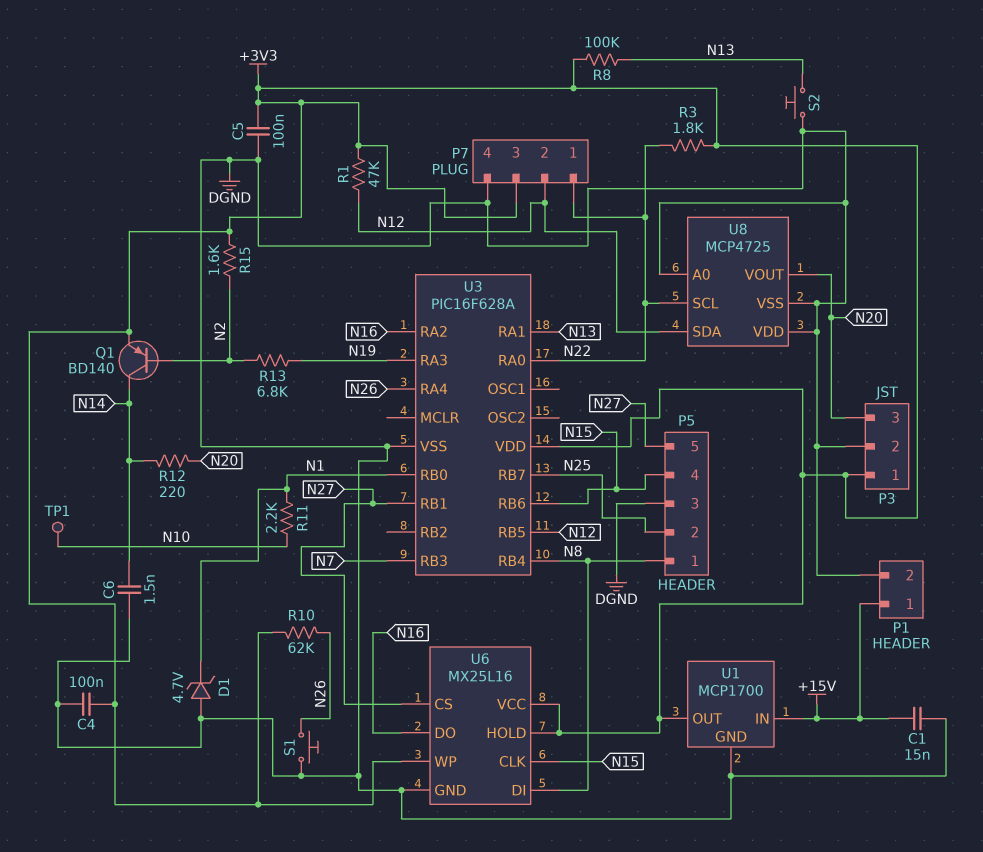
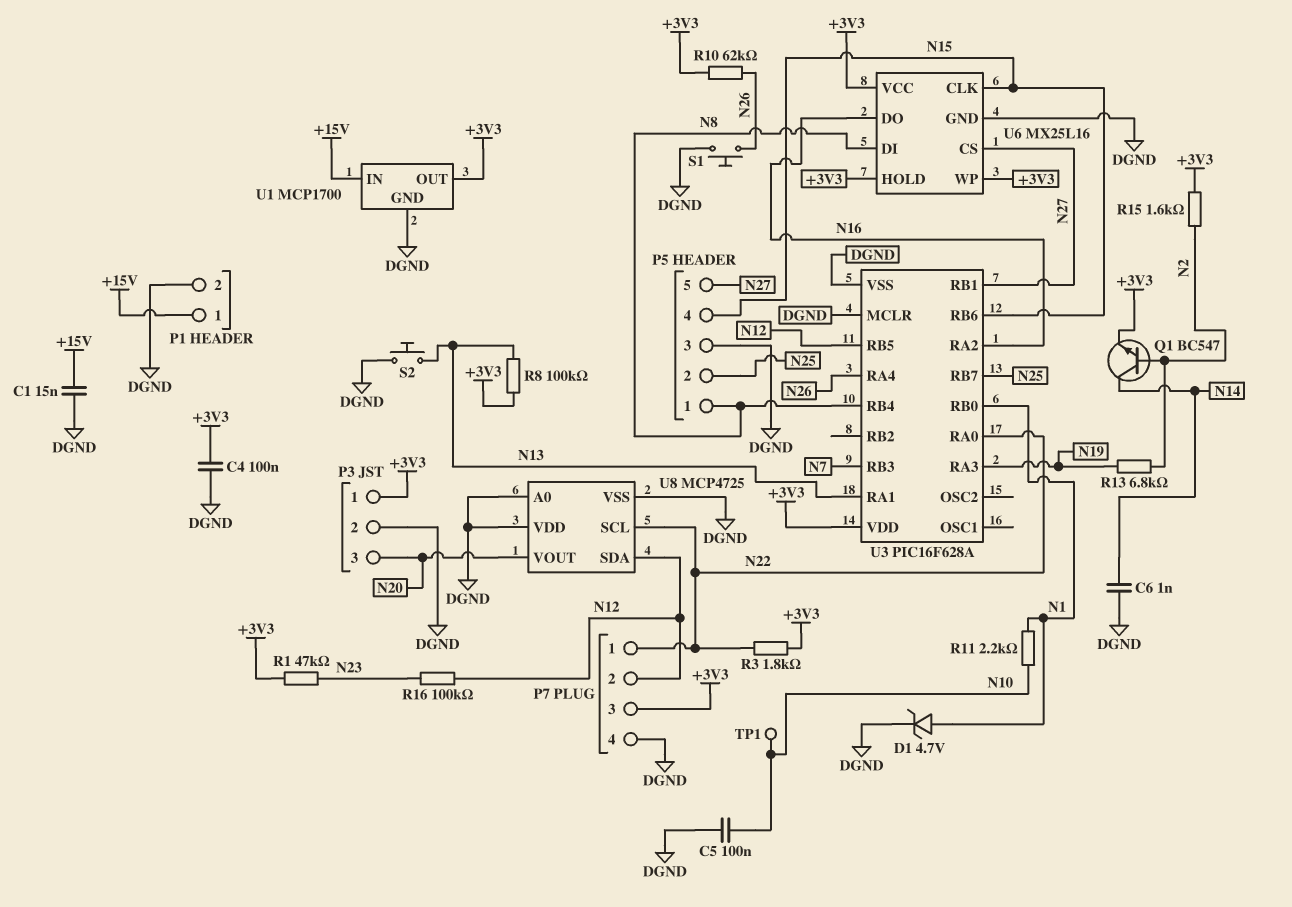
C5: 100nF (+3V3, DGND) -> 100nF (DGND, N10)
C6: 1.5nF (DGND, N14) -> 1nF (DGND, N14)
D1: zener 4.7V (A DGND, K N1) -> zener 4.7V (A N1, K DGND)
Q1: PNP BD140 (B N2, C N14, E +3V3) -> NPN BC547 (B N2, C N14, E +3V3)
R1: 47k (+3V3, N12) -> 47k (+3V3, N23)
R12: 220 (N14, N20) -> none
R16: none -> 100k (N12, N23)
U3 pin MCLR: none -> DGND

